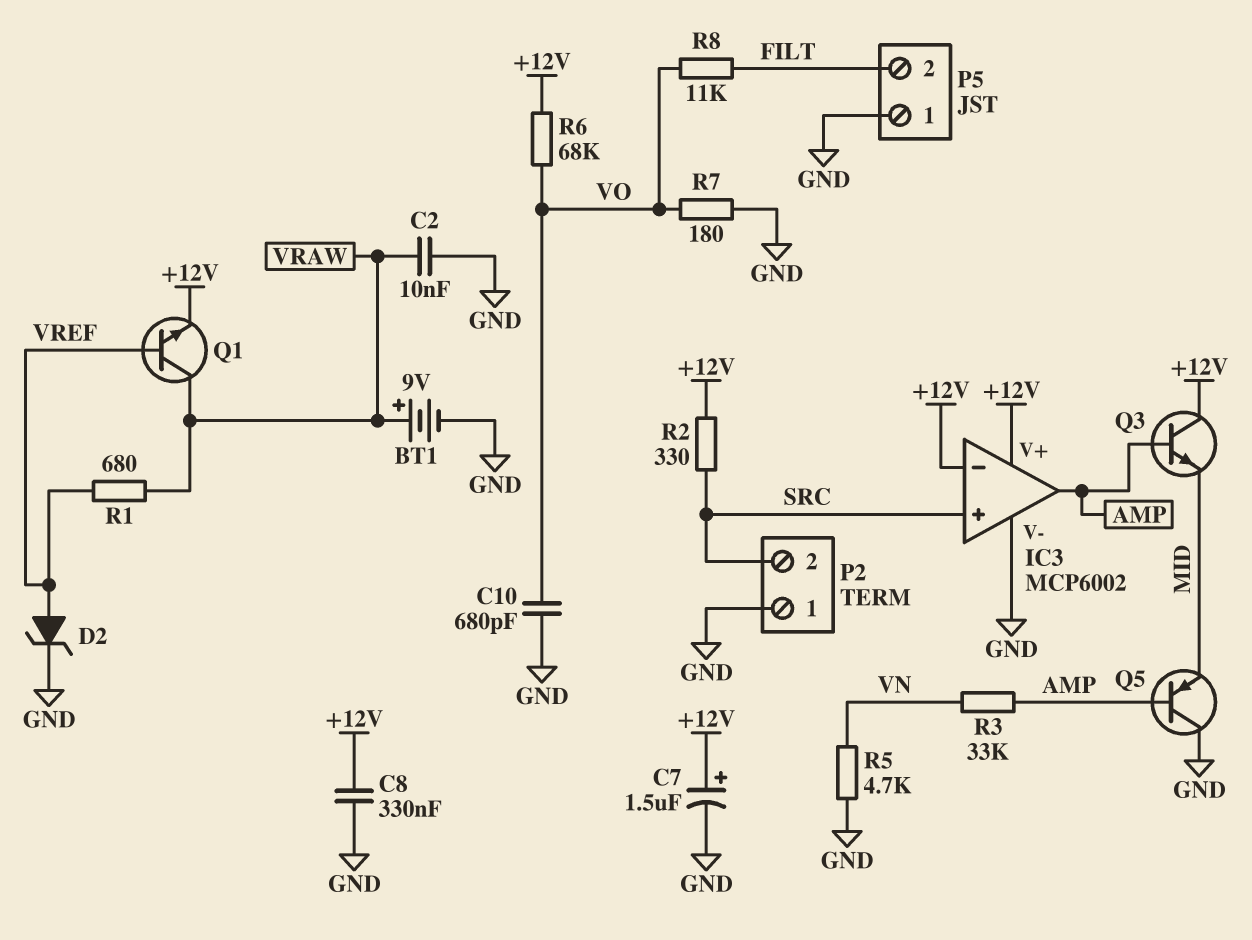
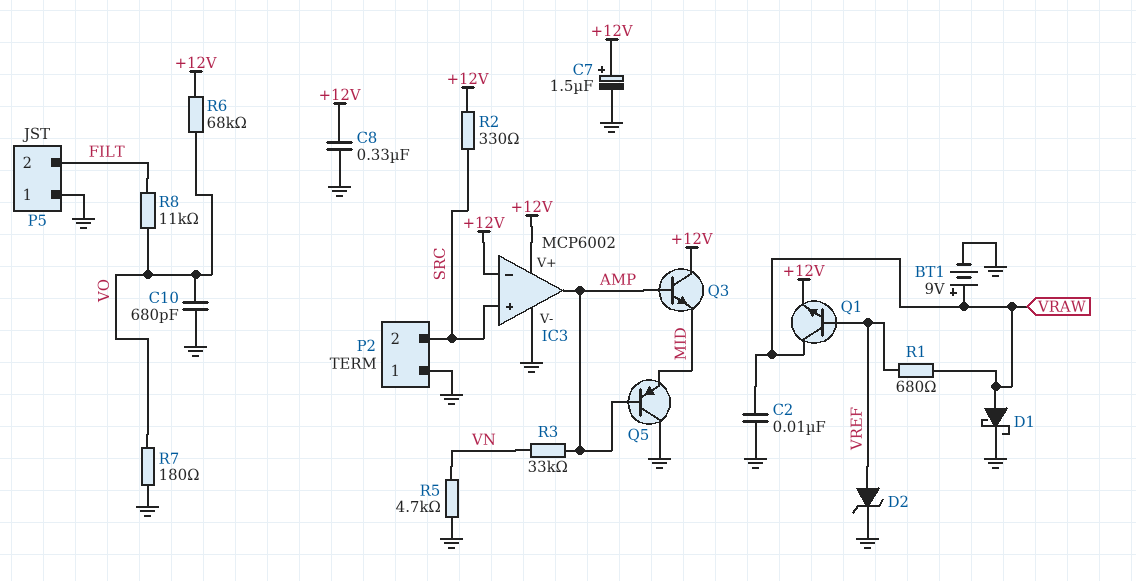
D1: none -> schottky (A VRAW, K GND)

